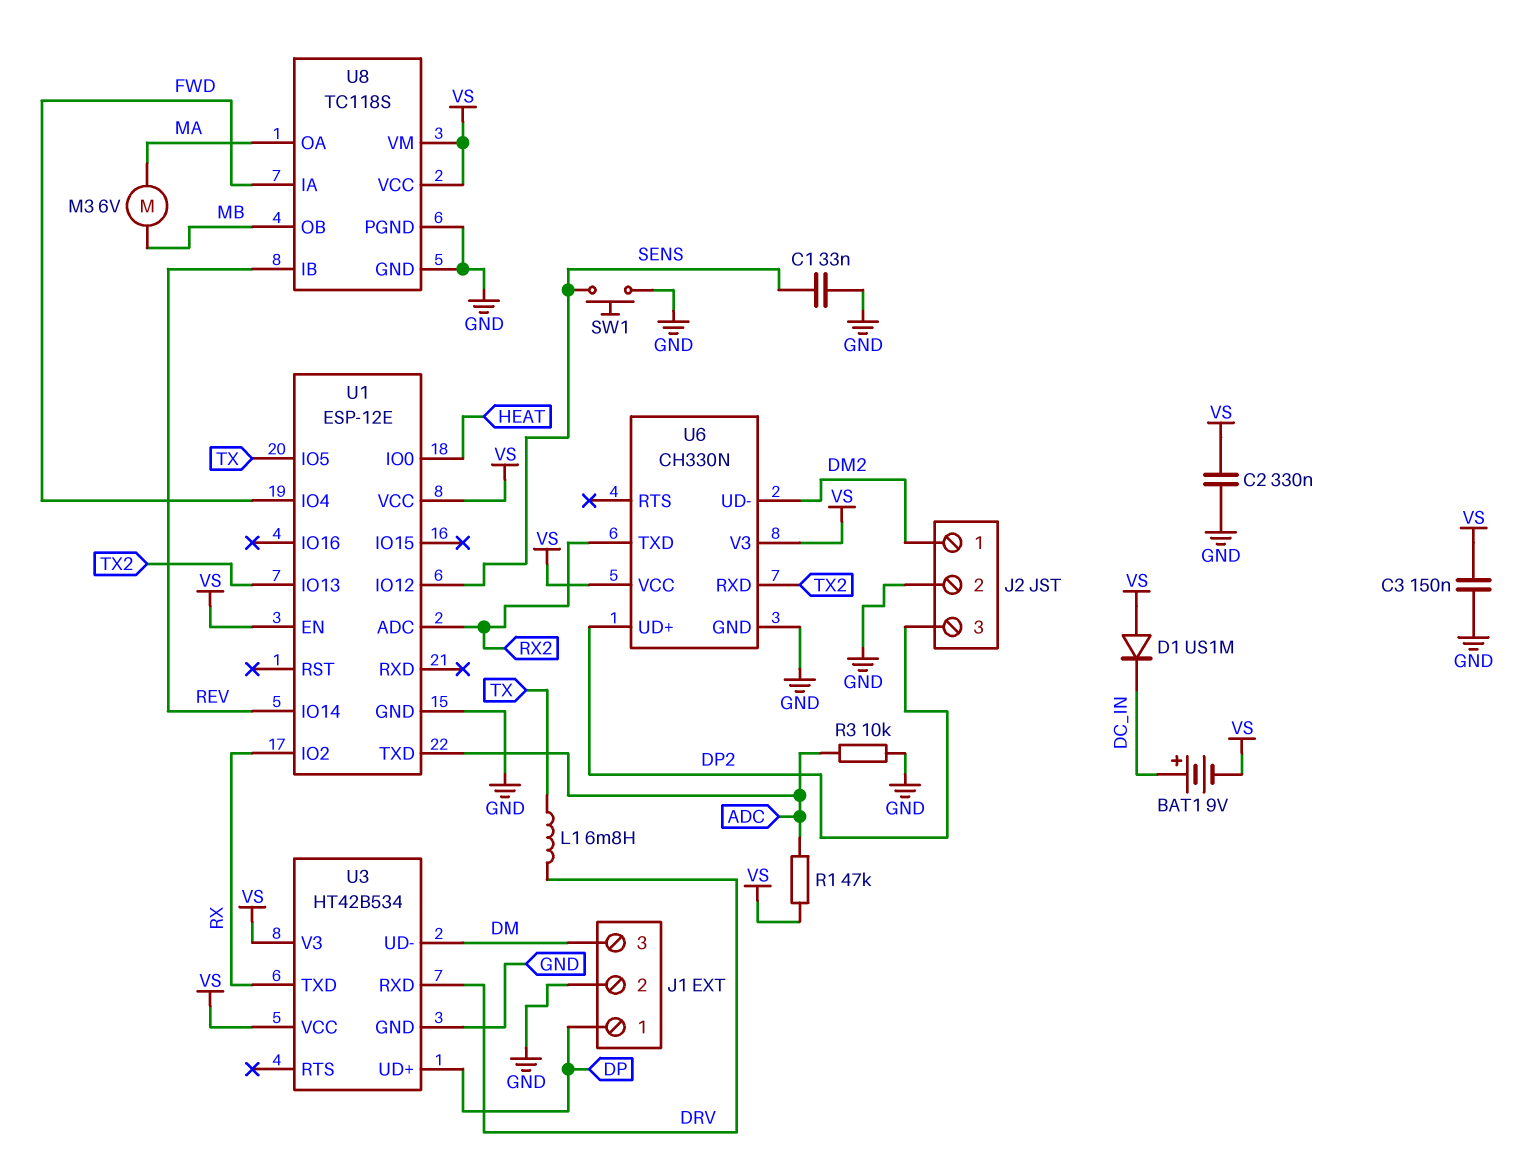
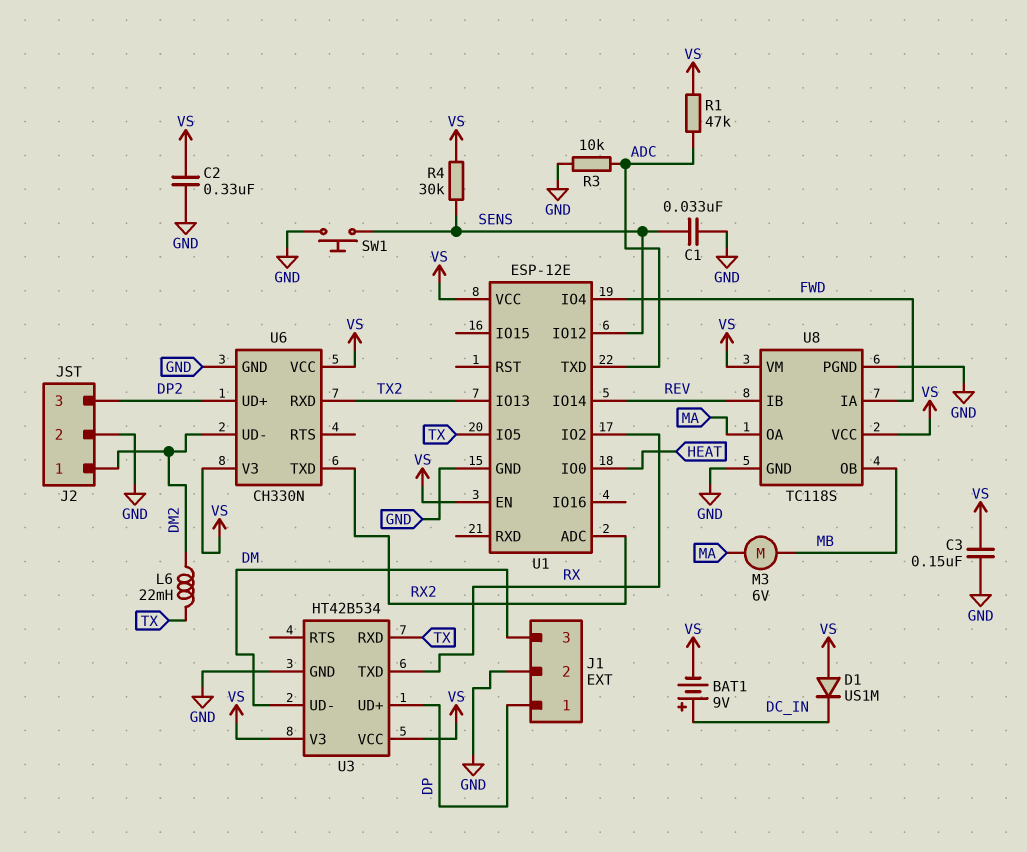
L1: 6.8mH (DRV, TX) -> none
L6: none -> 22mH (DM2, TX)
R4: none -> 30k (SENS, VS)
U3 pin RXD: DRV -> TX

